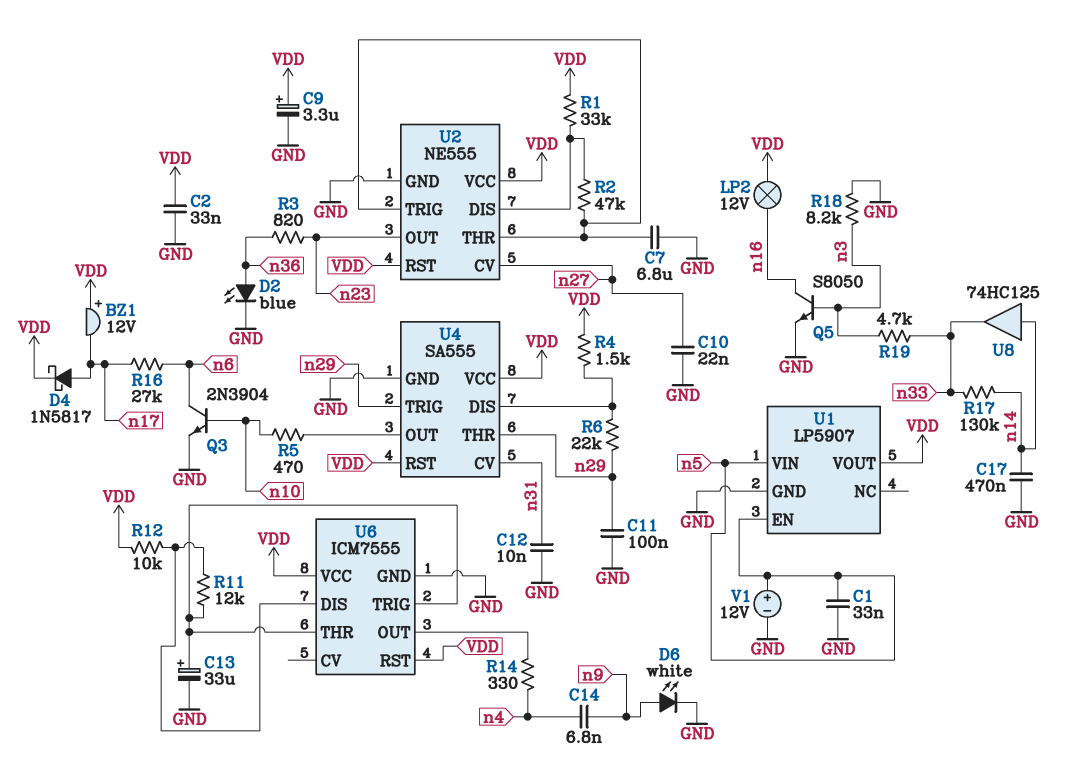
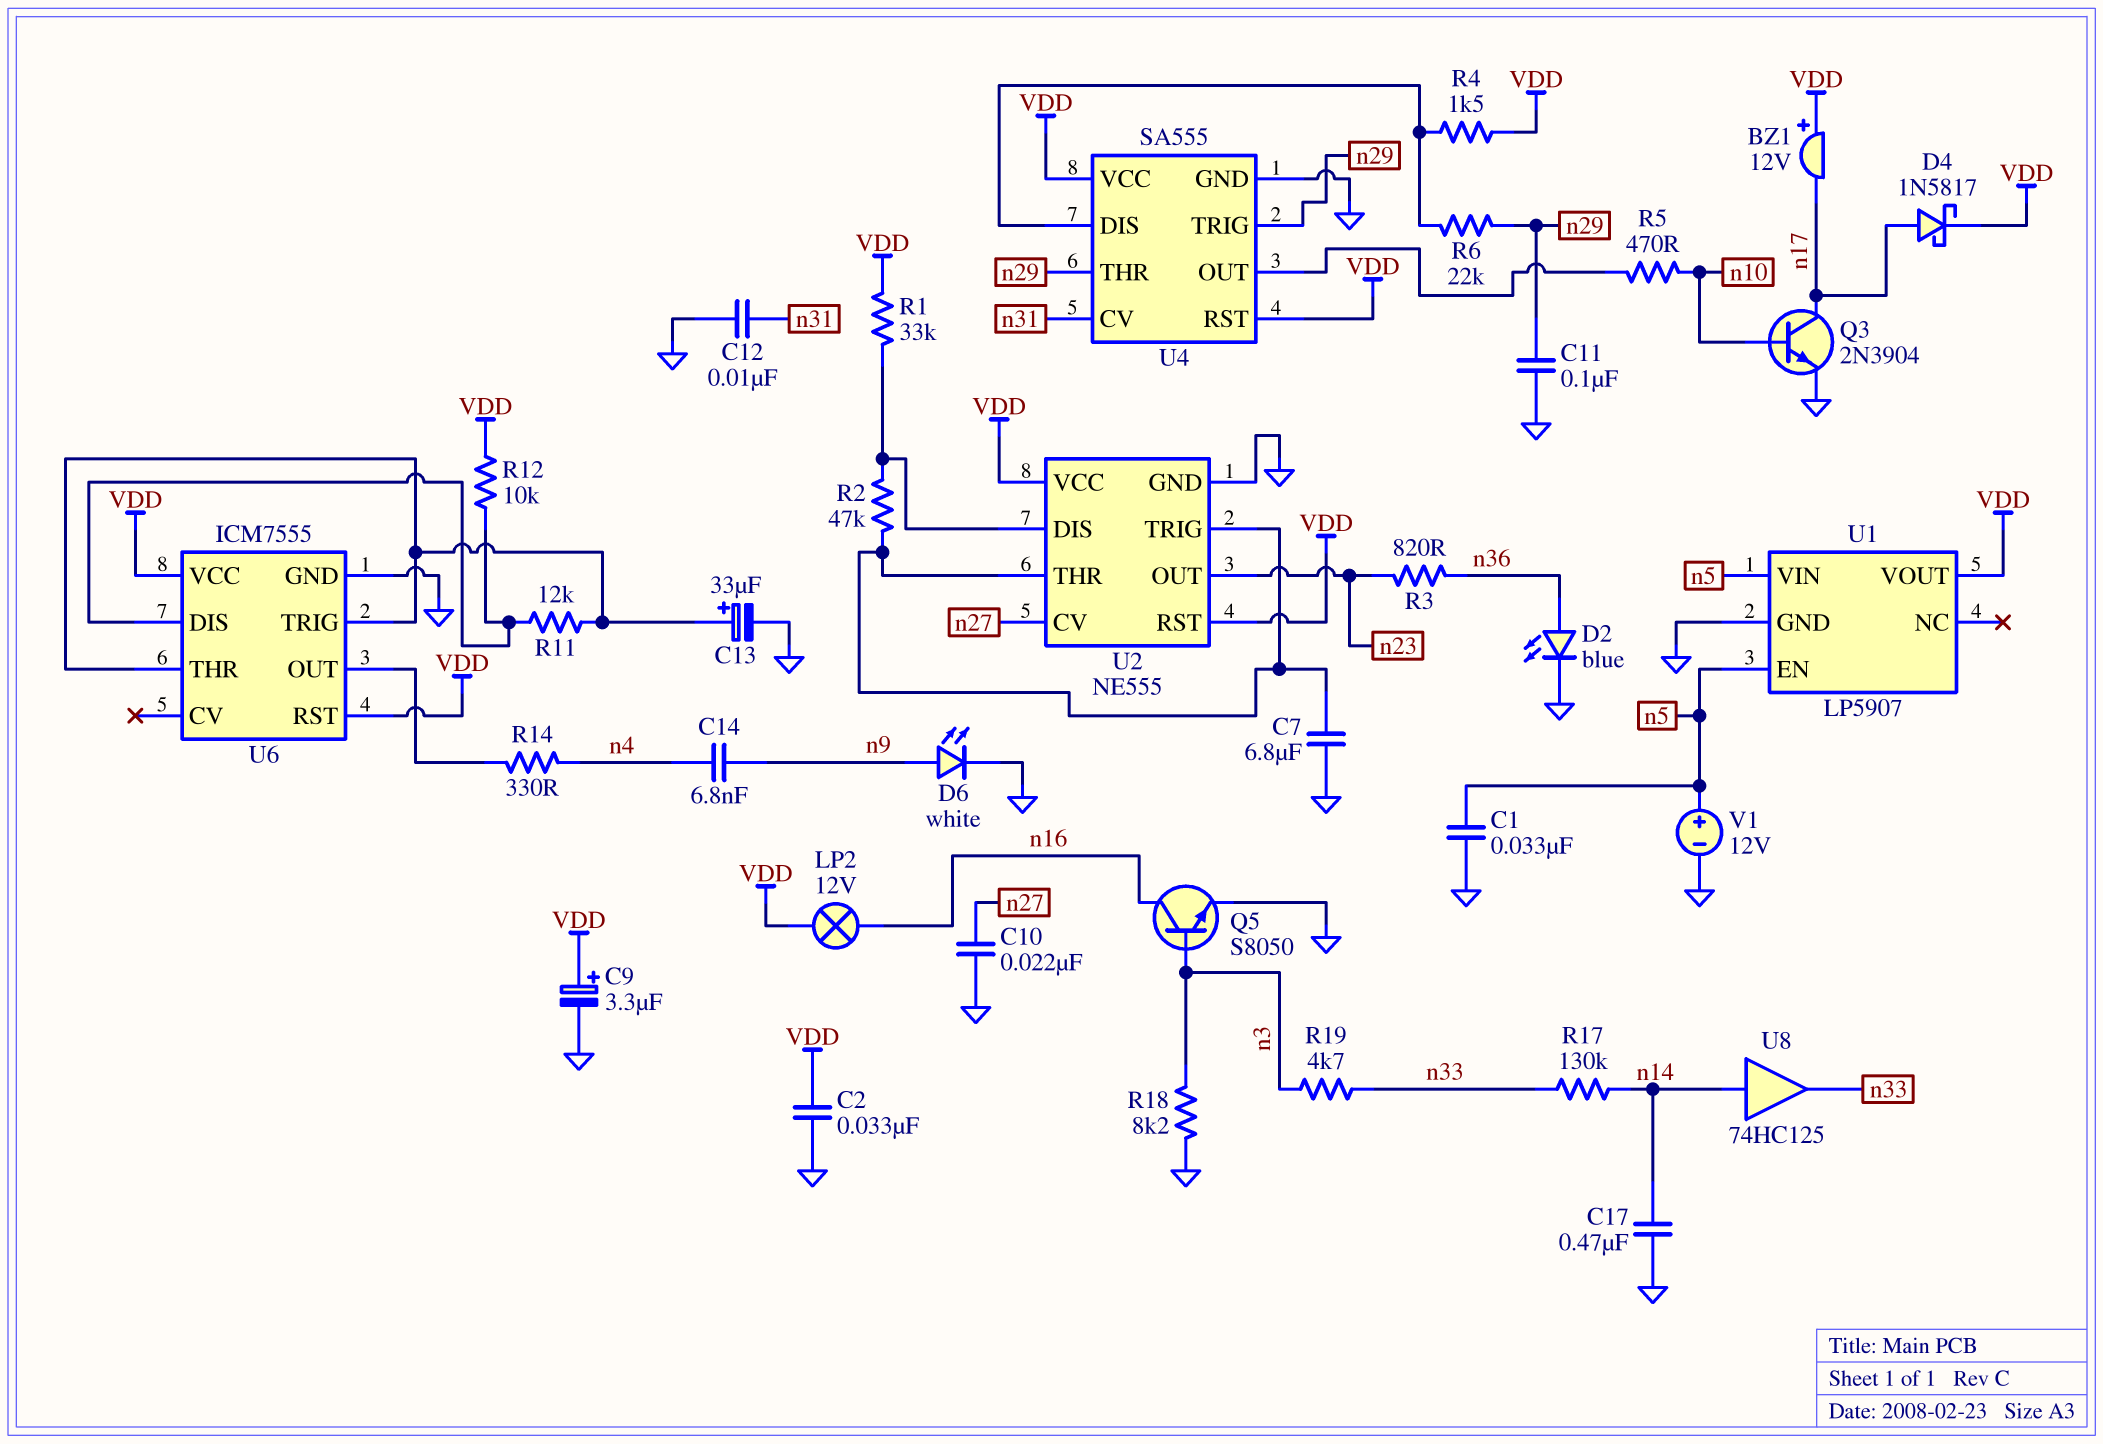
Q3: NPN 2N3904 (B n10, C n6, E GND) -> NPN 2N3904 (B n10, C n17, E GND)
R16: 27k (n6, n17) -> none

